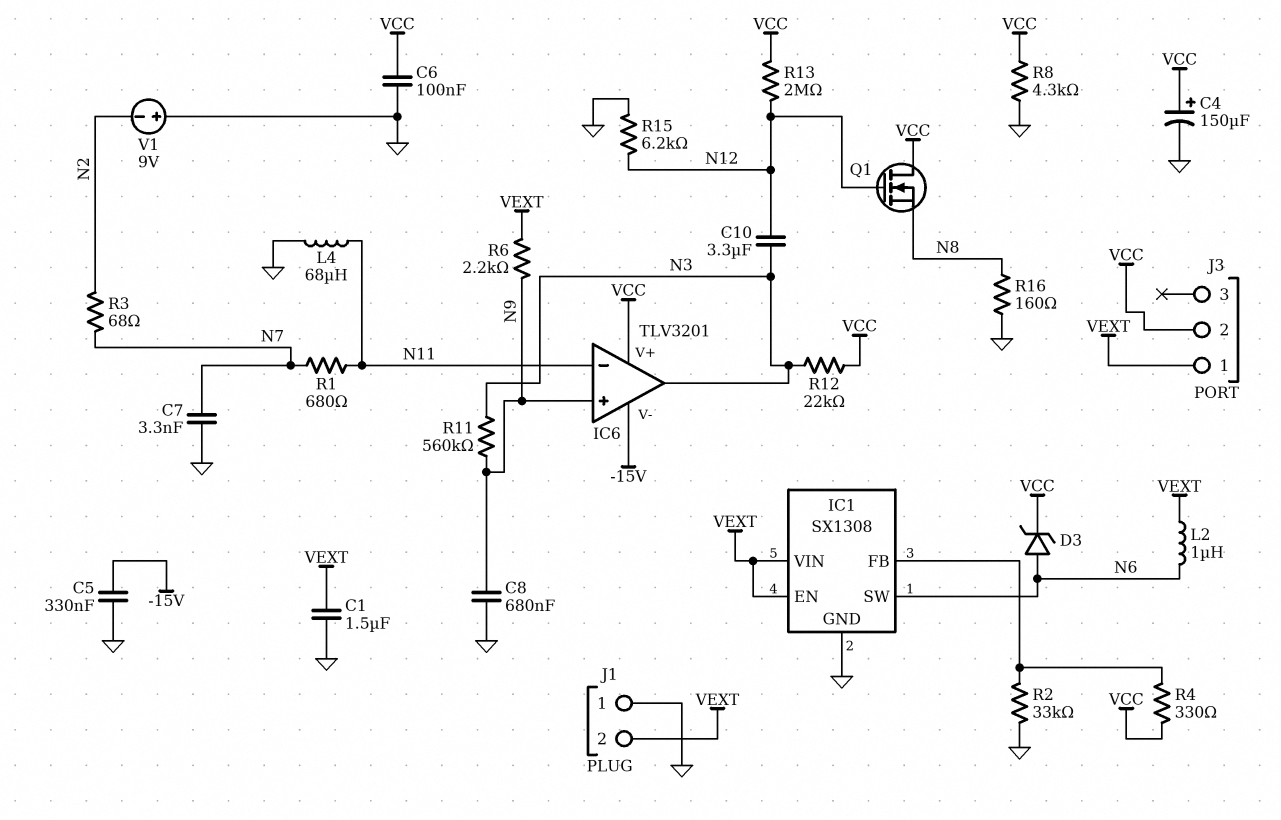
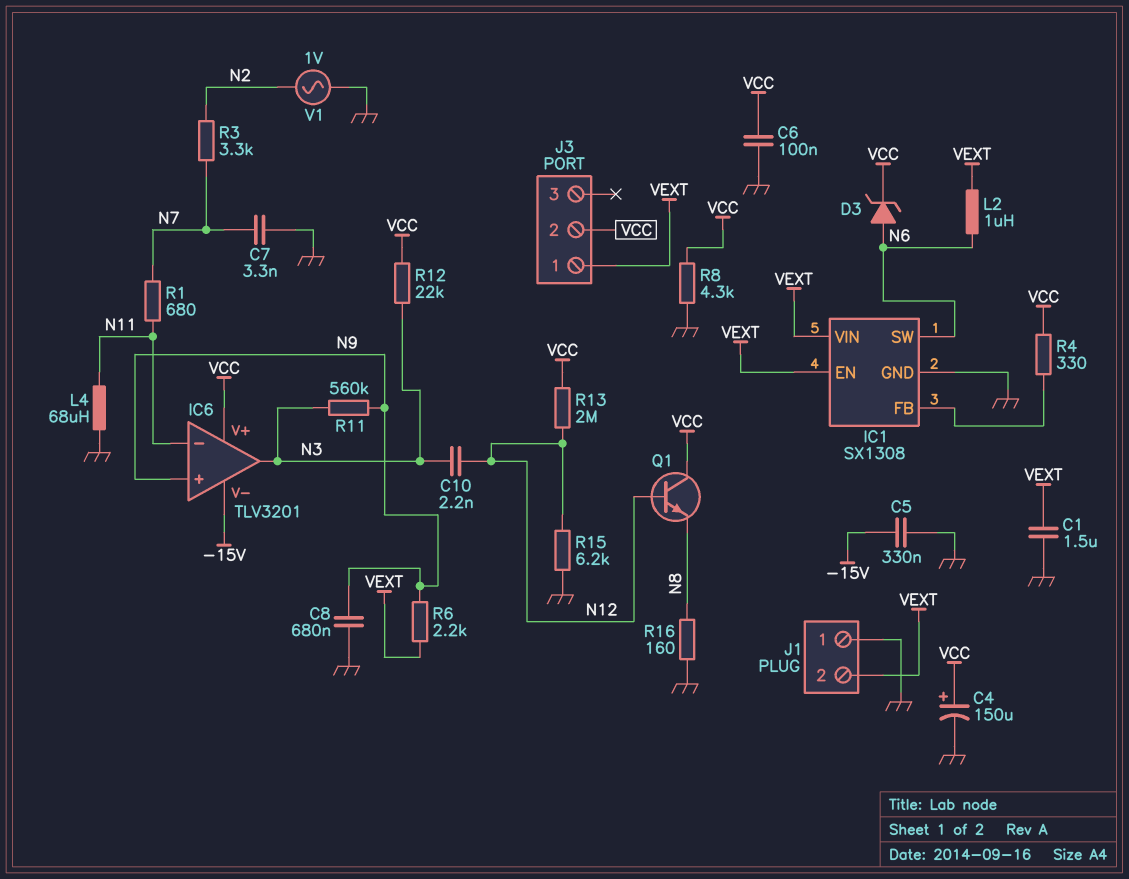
C10: 3.3uF (N3, N12) -> 2.2nF (N3, N12)
Q1: NMOS (G N12, D VCC, S N8) -> NPN (B N12, C VCC, E N8)
R2: 33k (GND, IC1/FB) -> none
R3: 68 (N2, N7) -> 3.3k (N2, N7)
V1: 9V (plus GND, minus N2) -> AC 1V (GND, N2)

